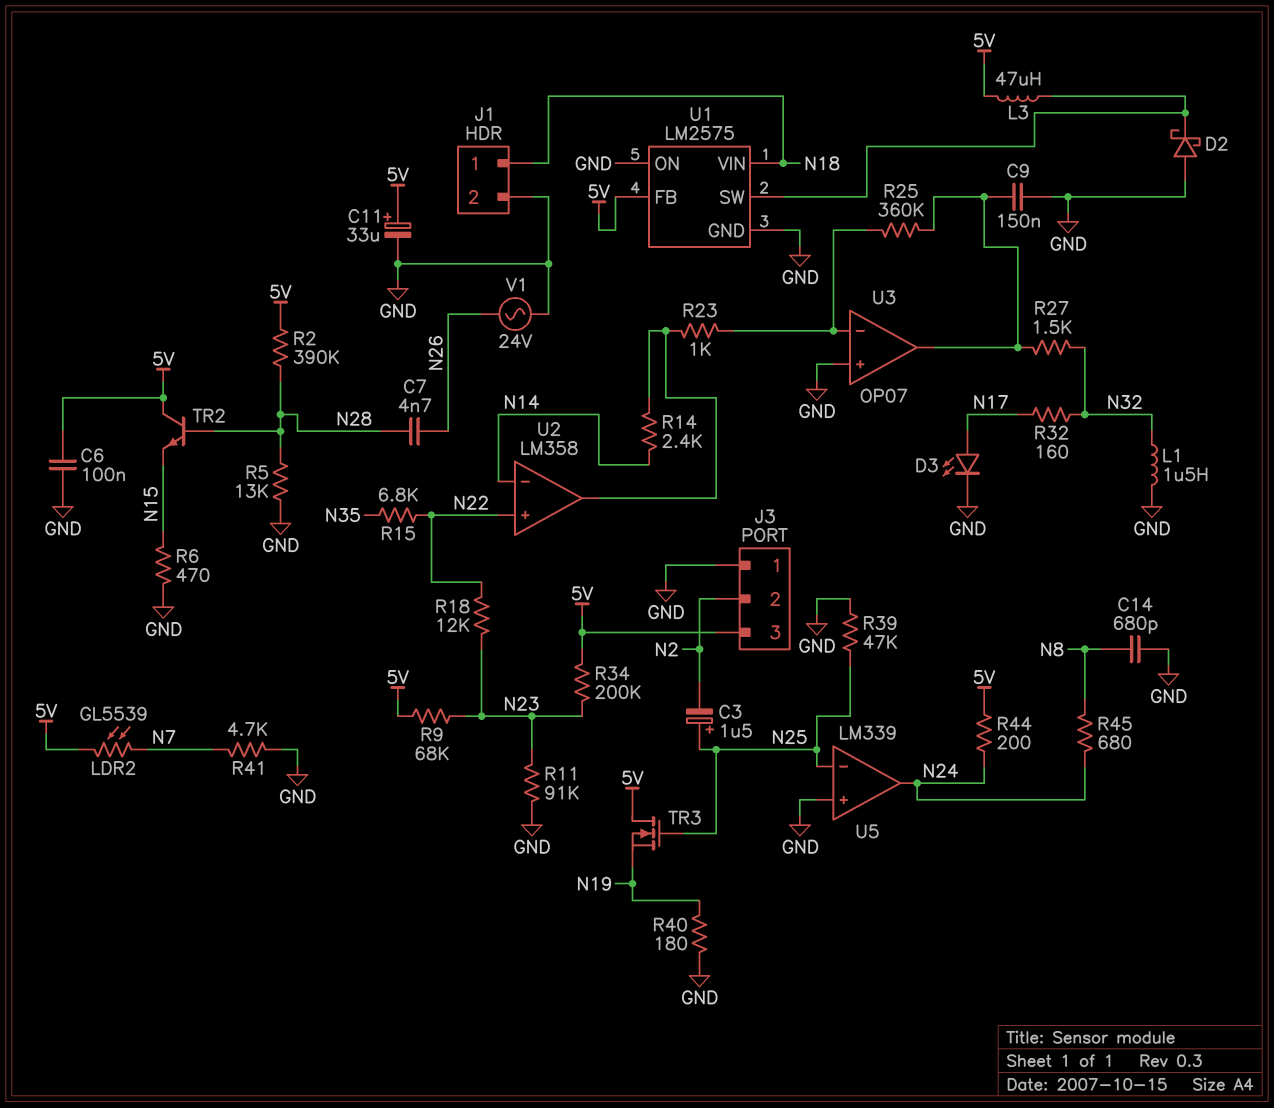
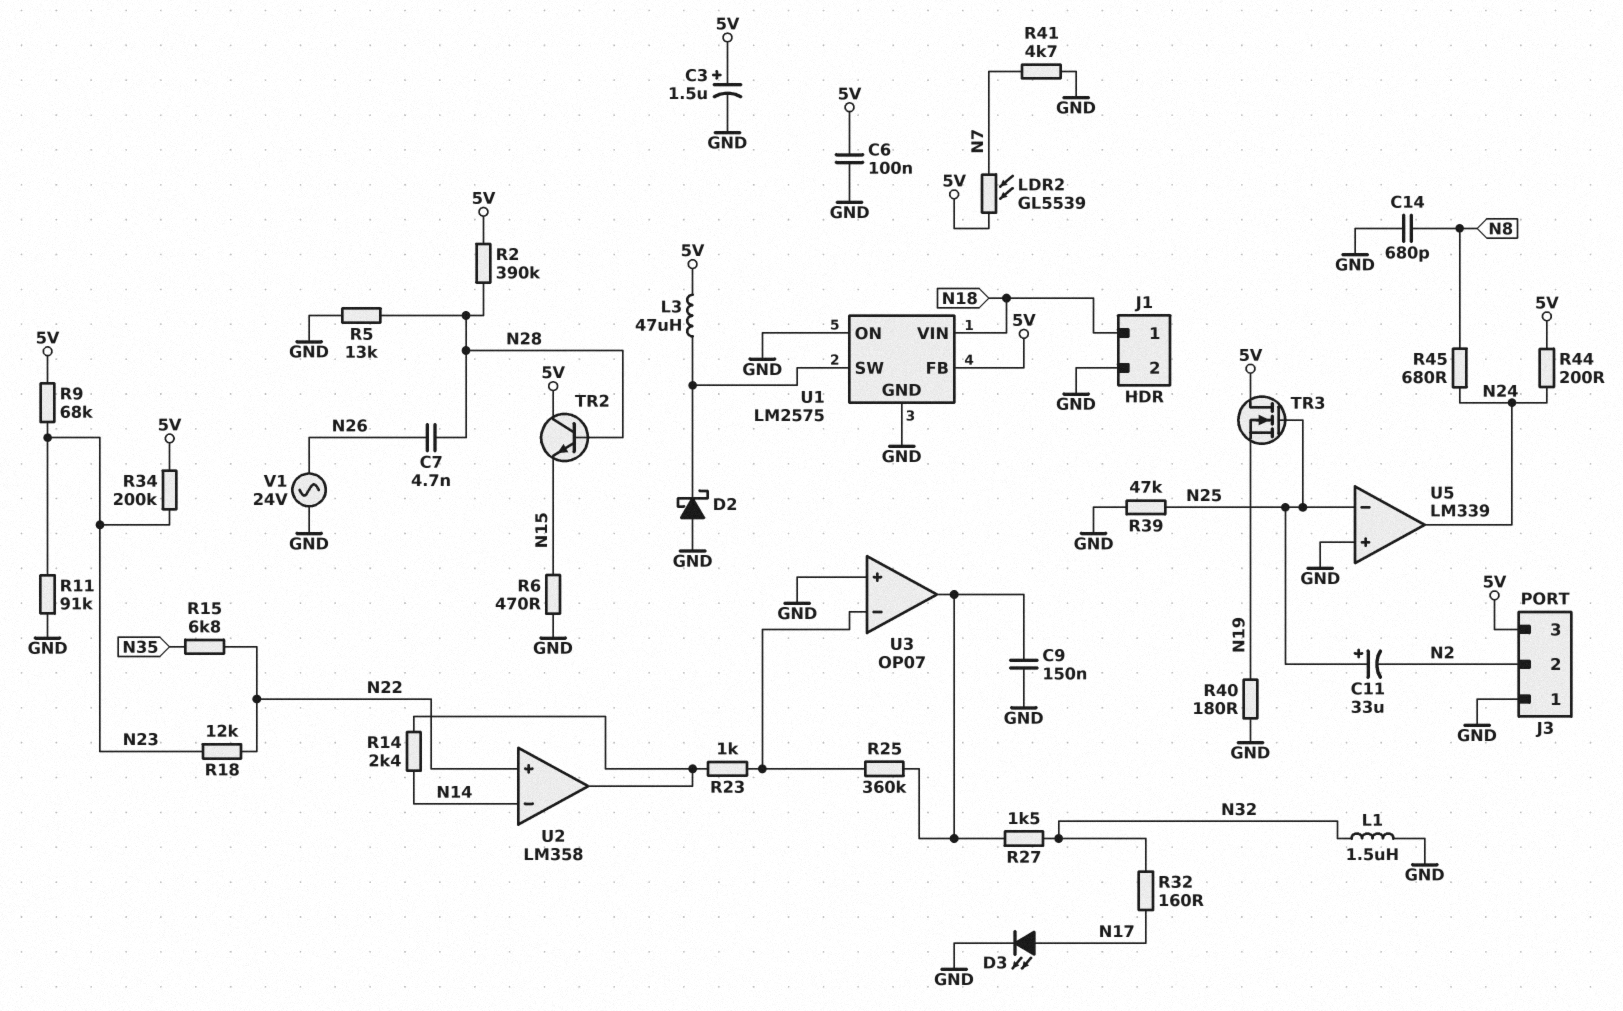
C3: 1.5uF (plus N25, minus N2) -> 1.5uF (plus 5V, minus GND)
C11: 33uF (plus 5V, minus GND) -> 33uF (plus N25, minus N2)

